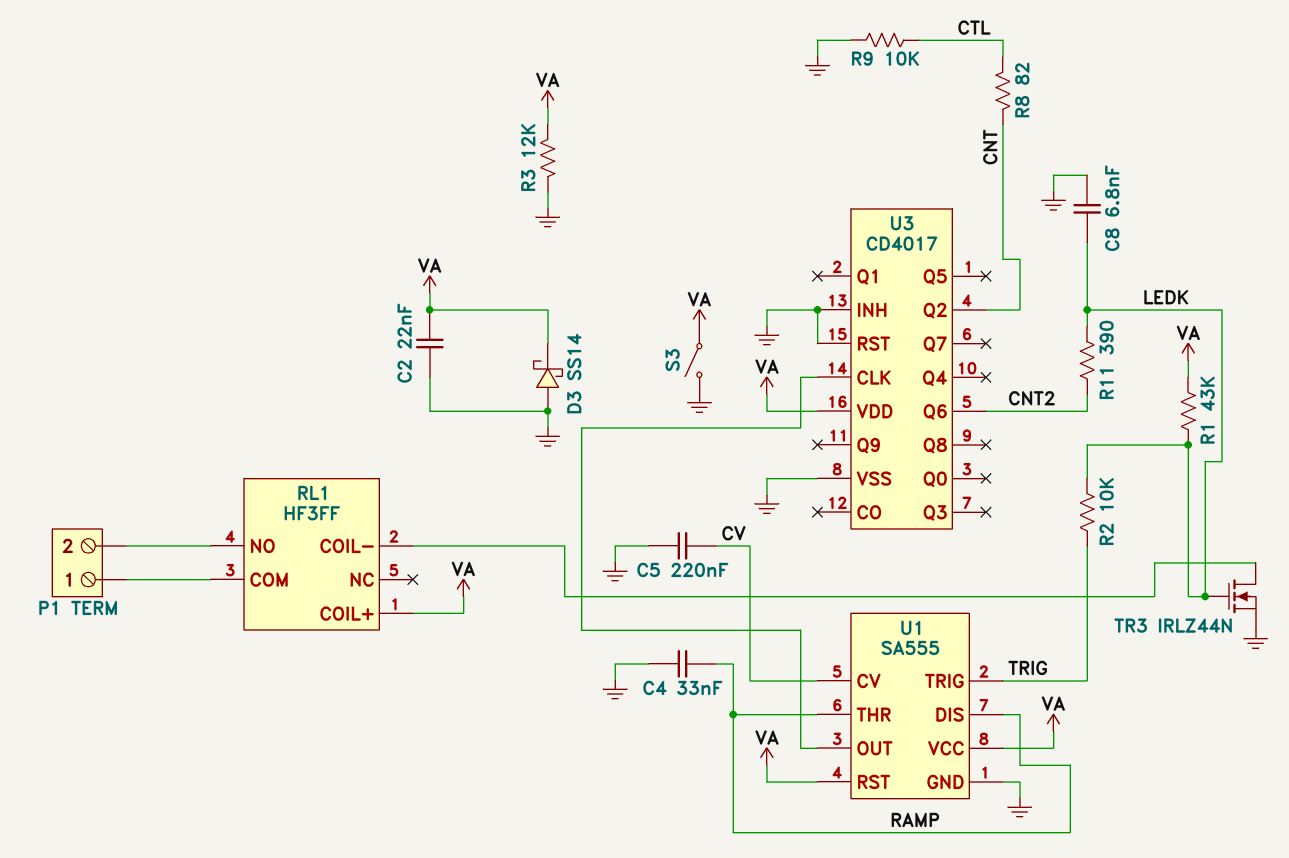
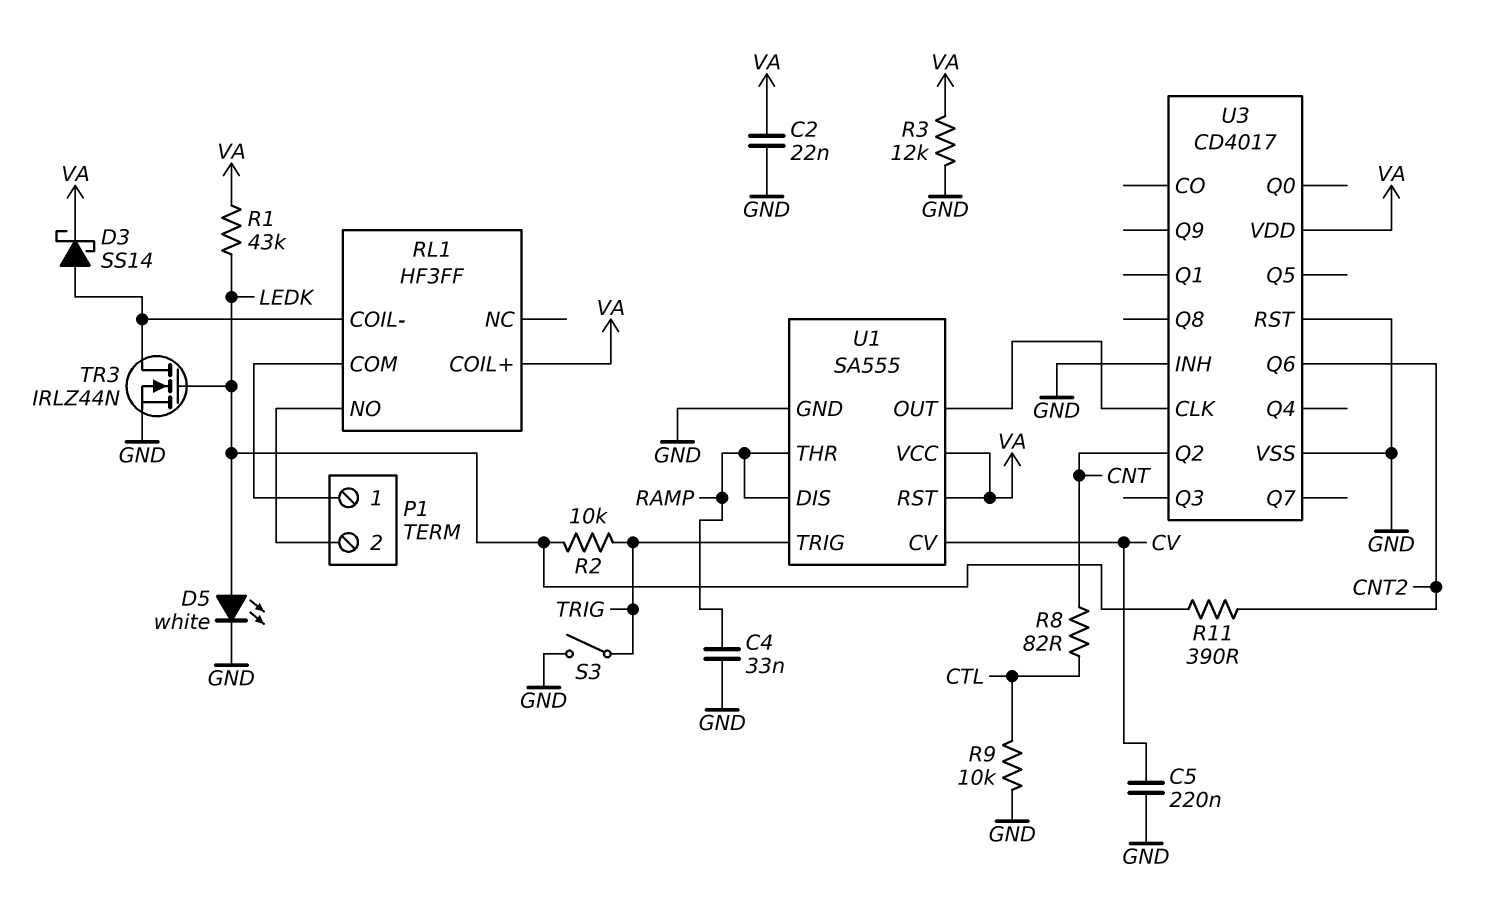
C8: 6.8nF (GND, LEDK) -> none
D3: schottky SS14 (A GND, K VA) -> schottky SS14 (A RL1/COIL-, K VA)
D5: none -> LED white (A LEDK, K GND)
S3: switch (GND, VA) -> switch (GND, TRIG)

